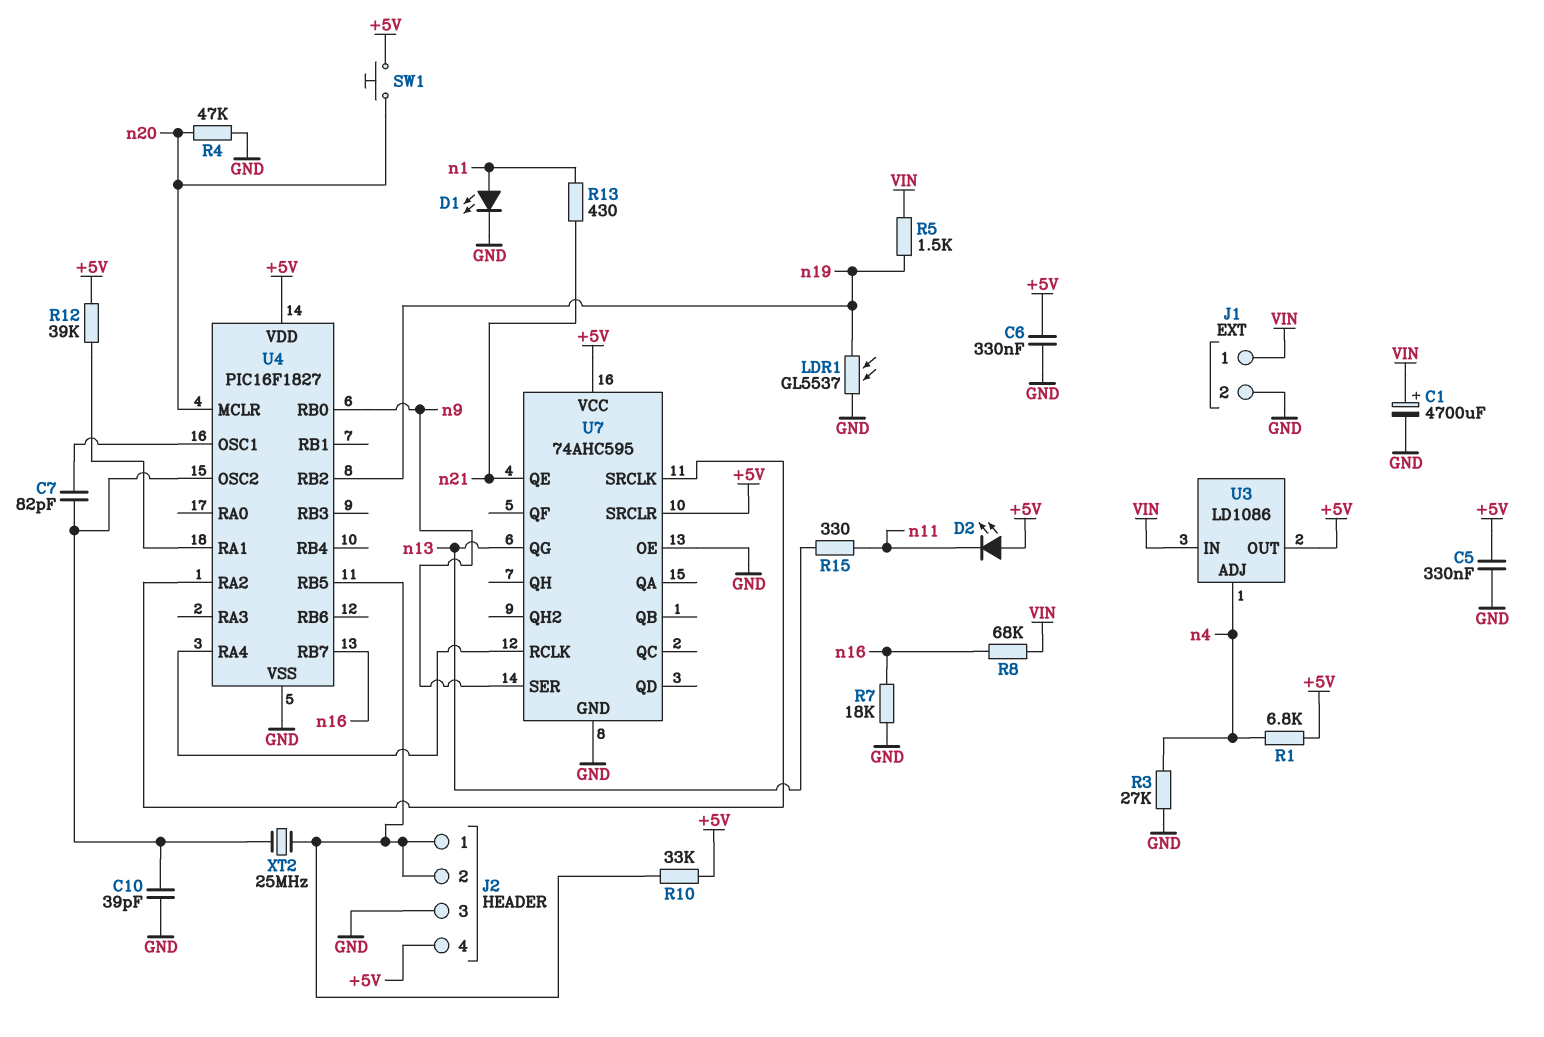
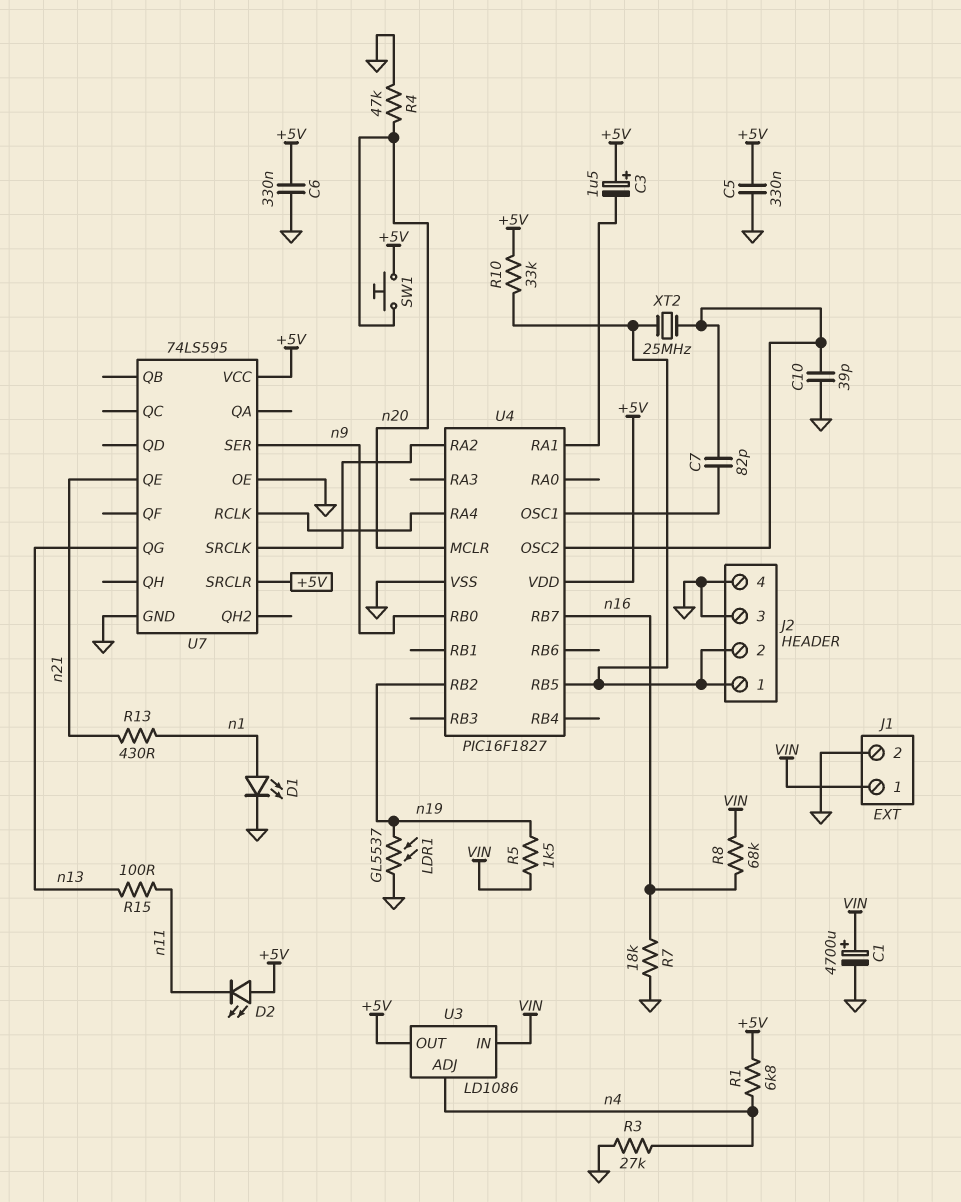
C3: none -> 1.5uF (plus +5V, minus U4/RA1)
J2 pin 4: +5V -> GND
R12: 39k (+5V, U4/RA1) -> none
R15: 330 (n11, n13) -> 100 (n11, n13)
U7: 74AHC595 -> 74LS595

